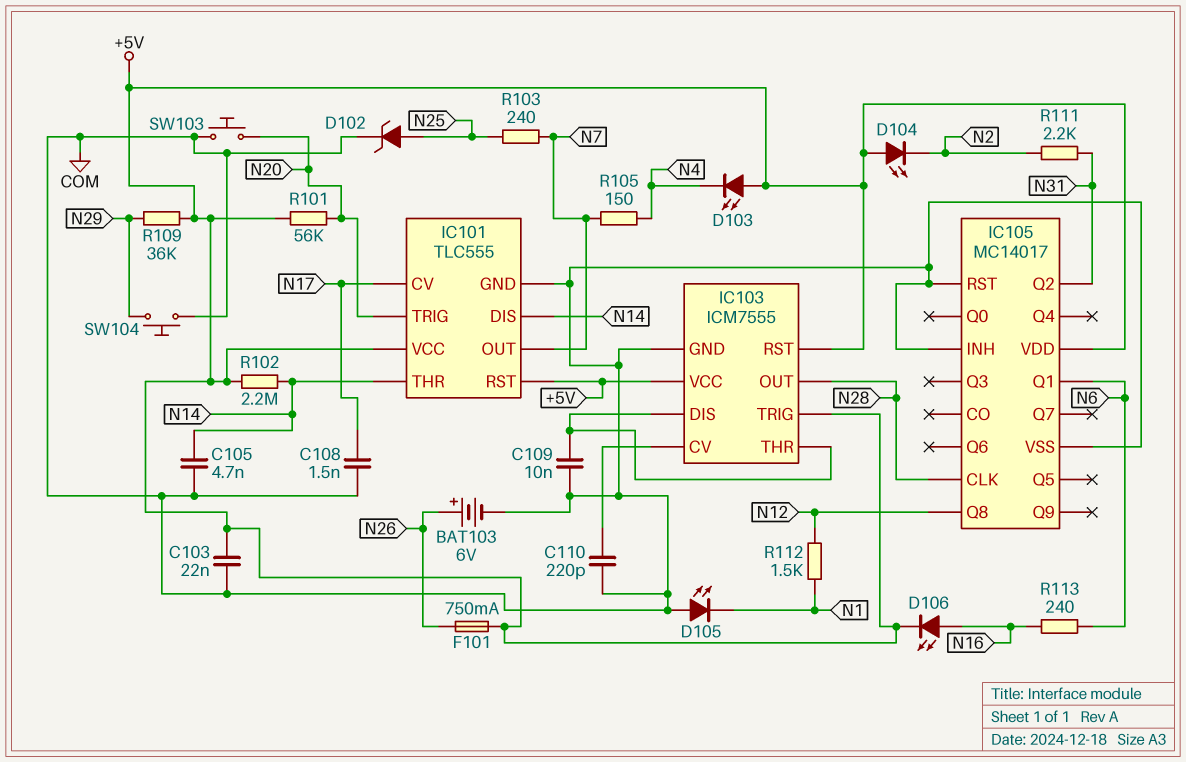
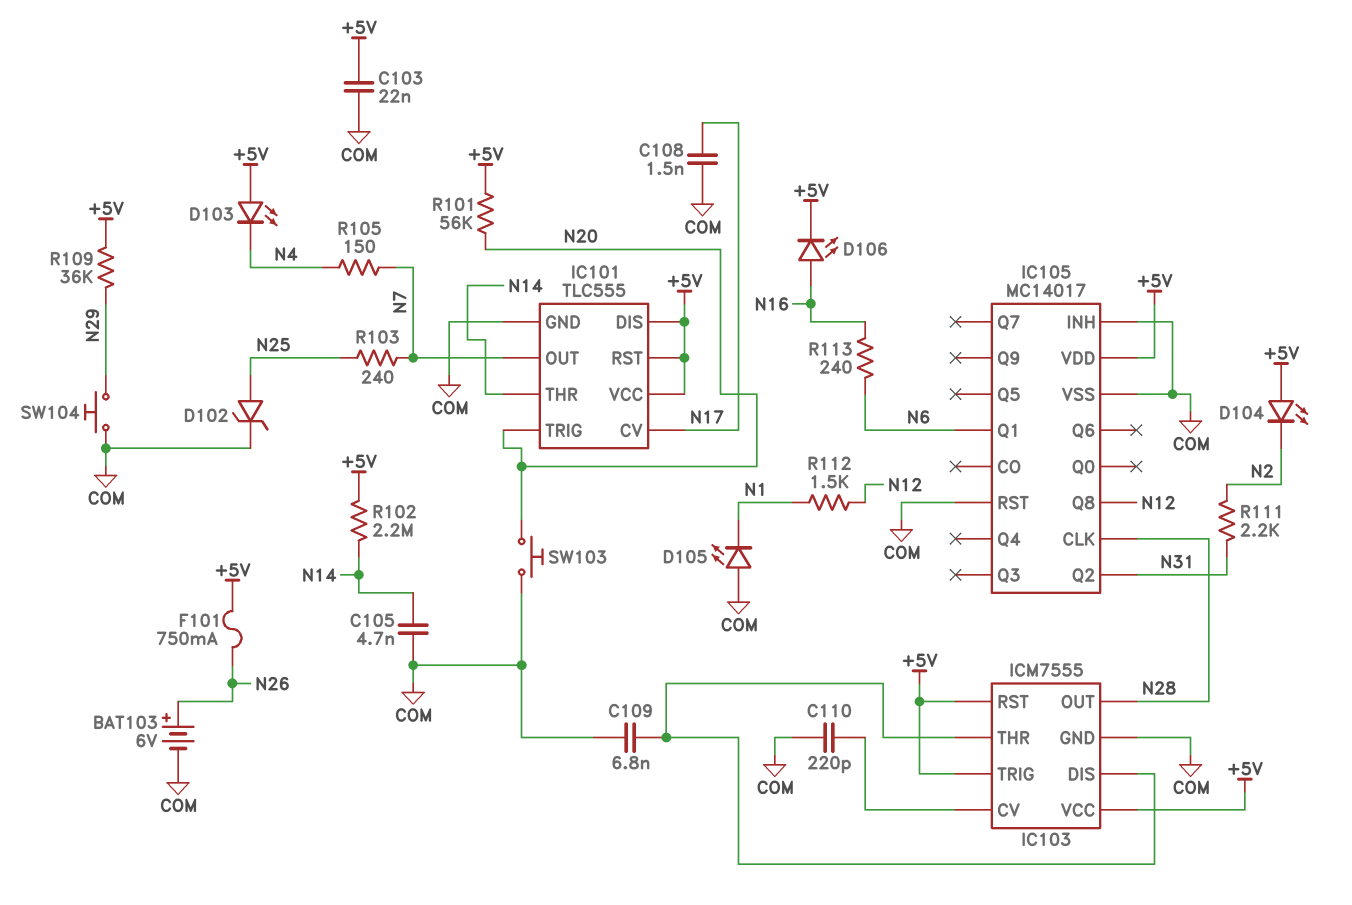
C109: 10nF (COM, IC103/DIS) -> 6.8nF (COM, IC103/DIS)
IC101 pin DIS: N14 -> +5V

